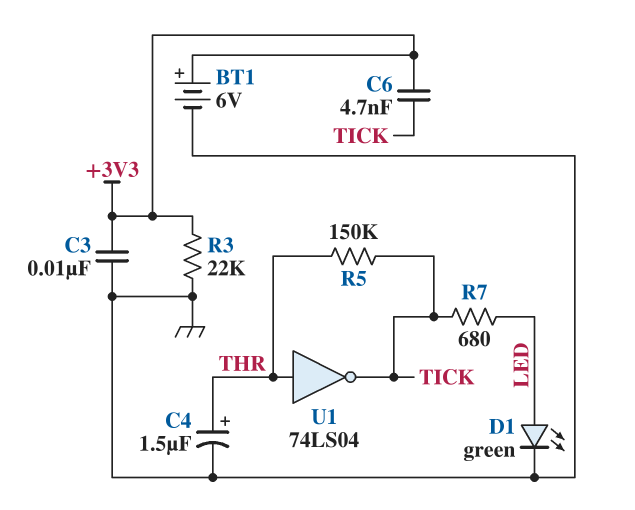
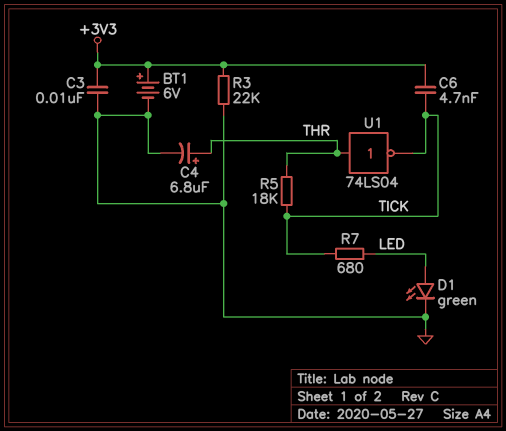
C4: 1.5uF (plus THR, minus GND) -> 6.8uF (plus THR, minus GND)
R5: 150k (THR, TICK) -> 18k (THR, TICK)

